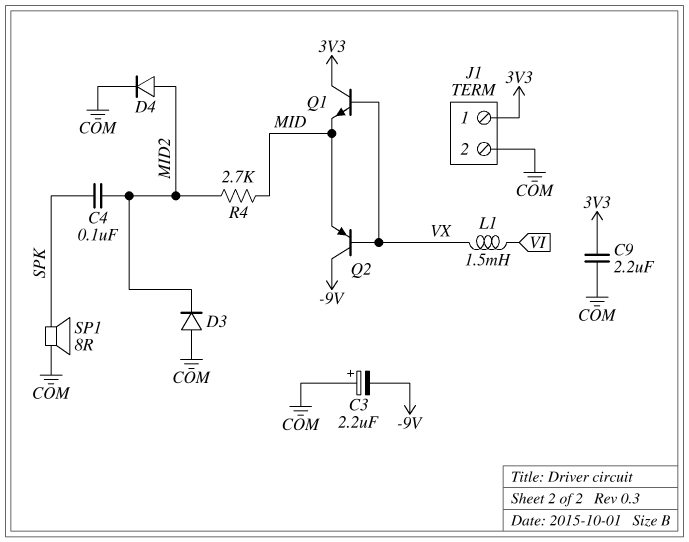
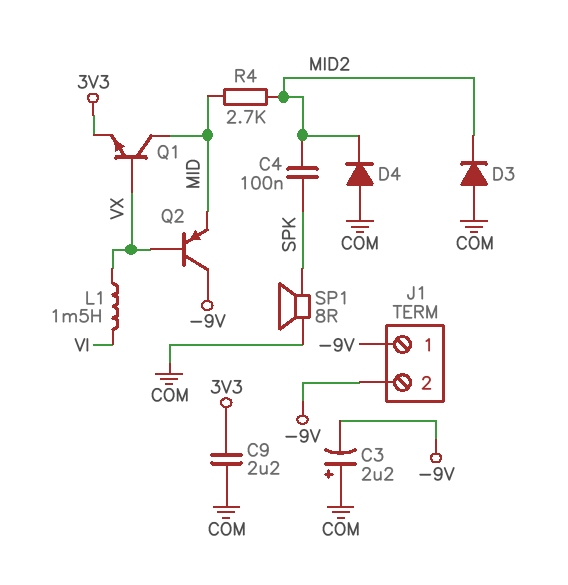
D4: diode (A MID2, K COM) -> diode (A COM, K MID2)
J1 pin 1: 3V3 -> -9V
J1 pin 2: COM -> -9V
Q1: NPN (B VX, C 3V3, E MID) -> NPN (B VX, C MID, E 3V3)

